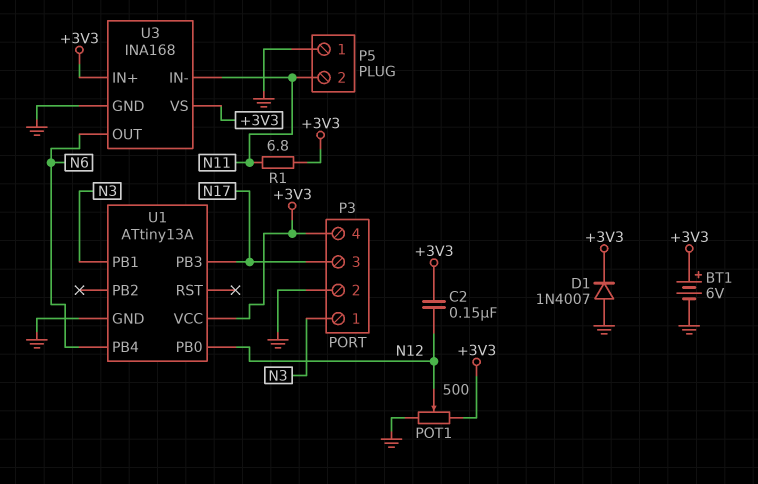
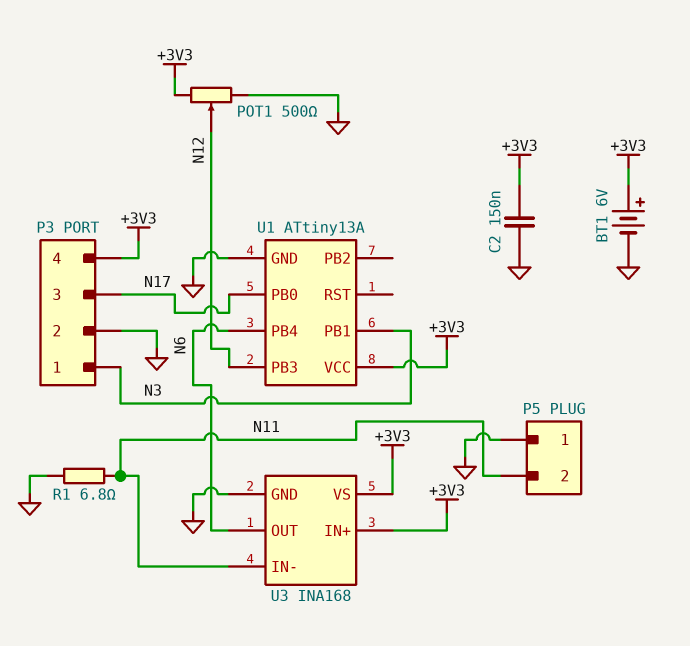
C2: 150nF (+3V3, N12) -> 150nF (+3V3, GND)
D1: diode 1N4007 (A GND, K +3V3) -> none
R1: 6.8 (+3V3, N11) -> 6.8 (GND, N11)
U1 pin PB0: N12 -> N17
U1 pin PB3: N17 -> N12

